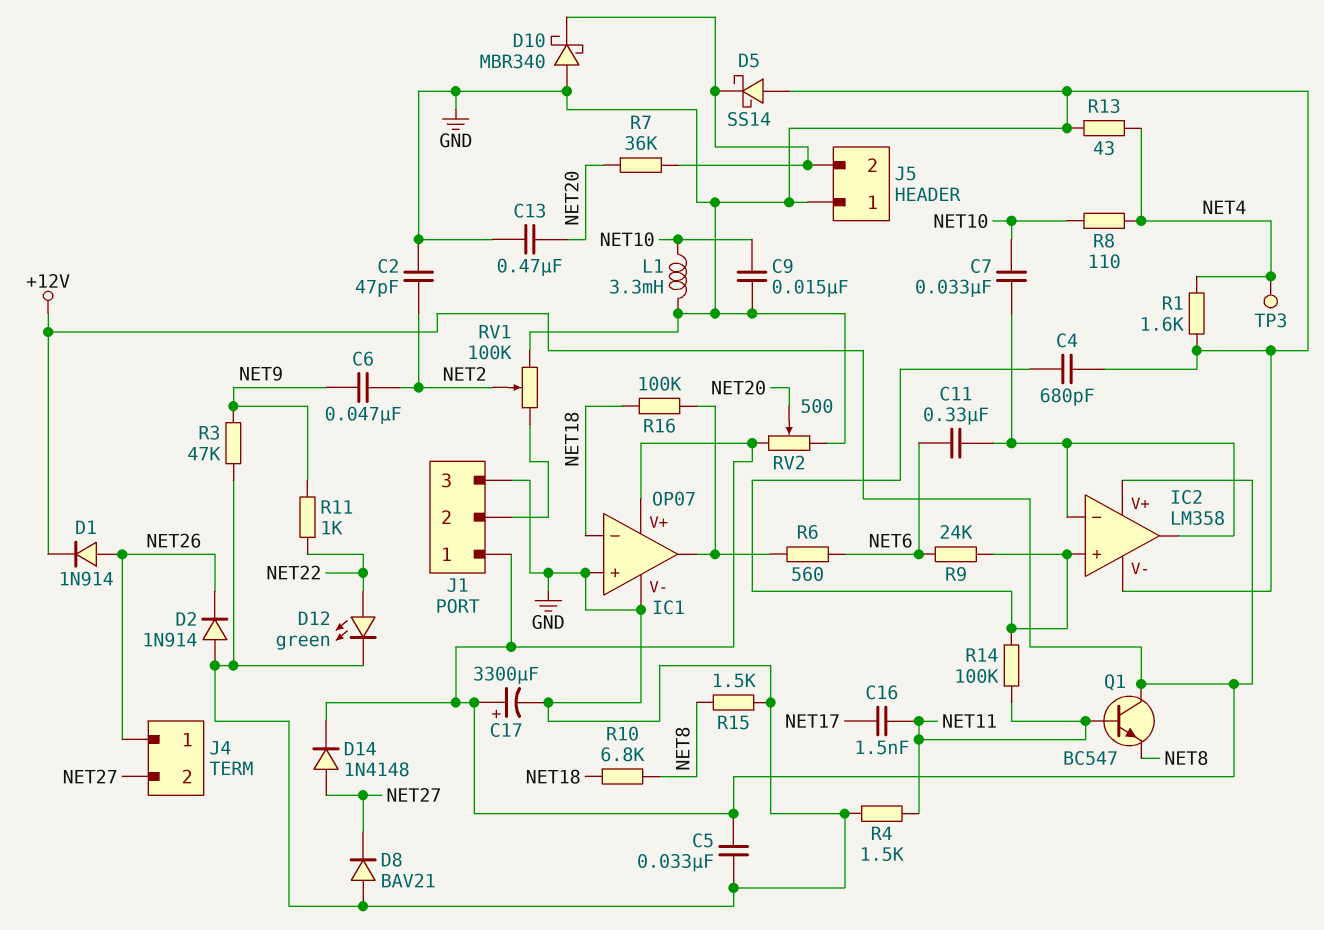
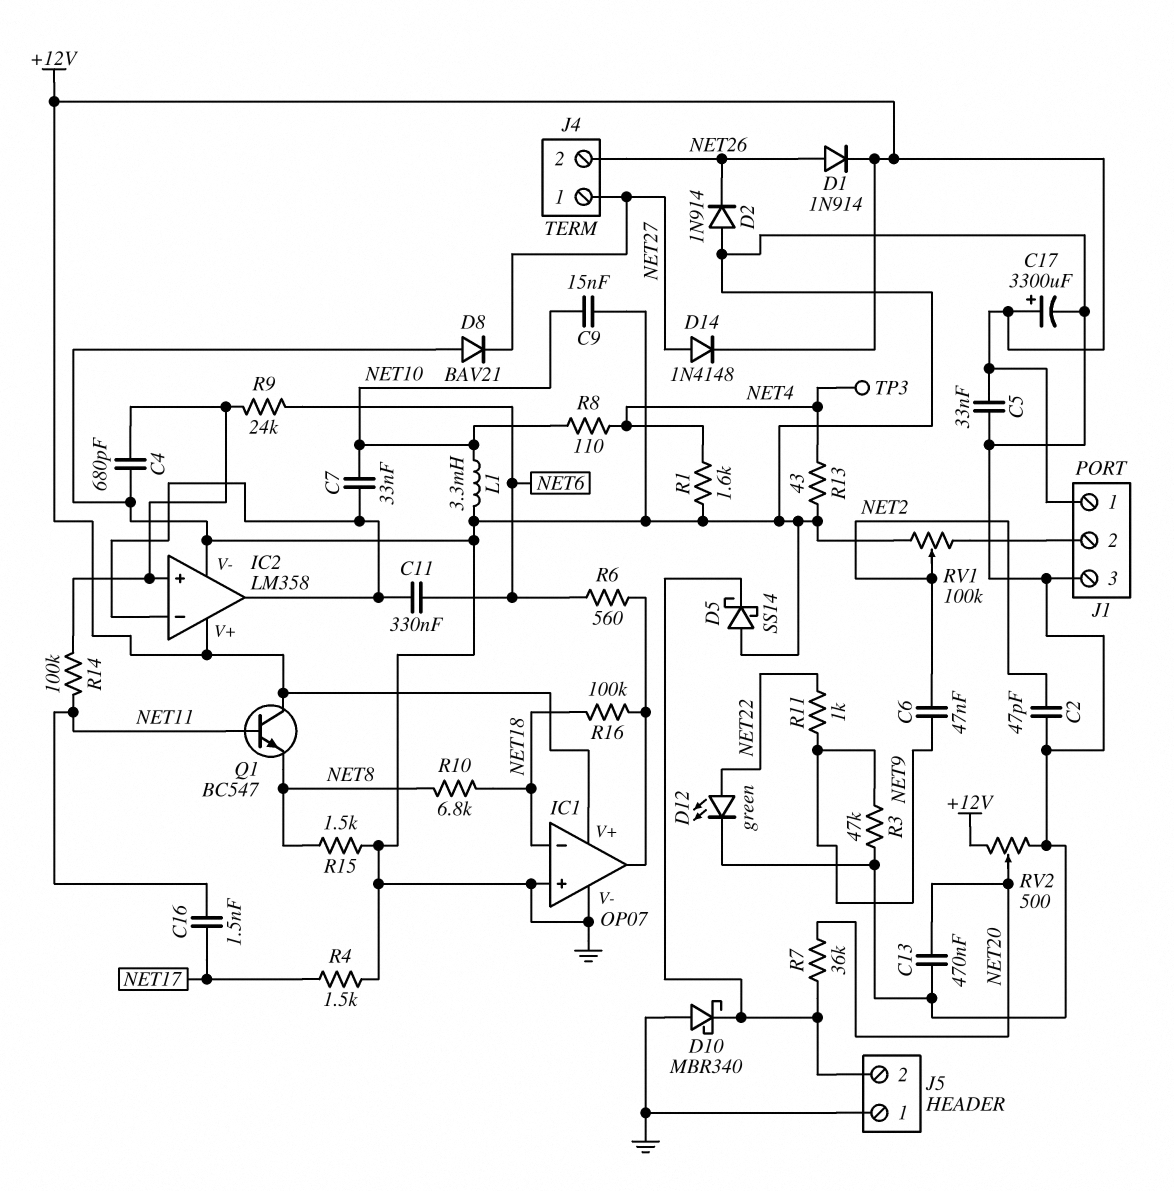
J4 pin 1: NET26 -> NET27
J4 pin 2: NET27 -> NET26
R4: 1.5k (GND, NET11) -> 1.5k (GND, NET17)

